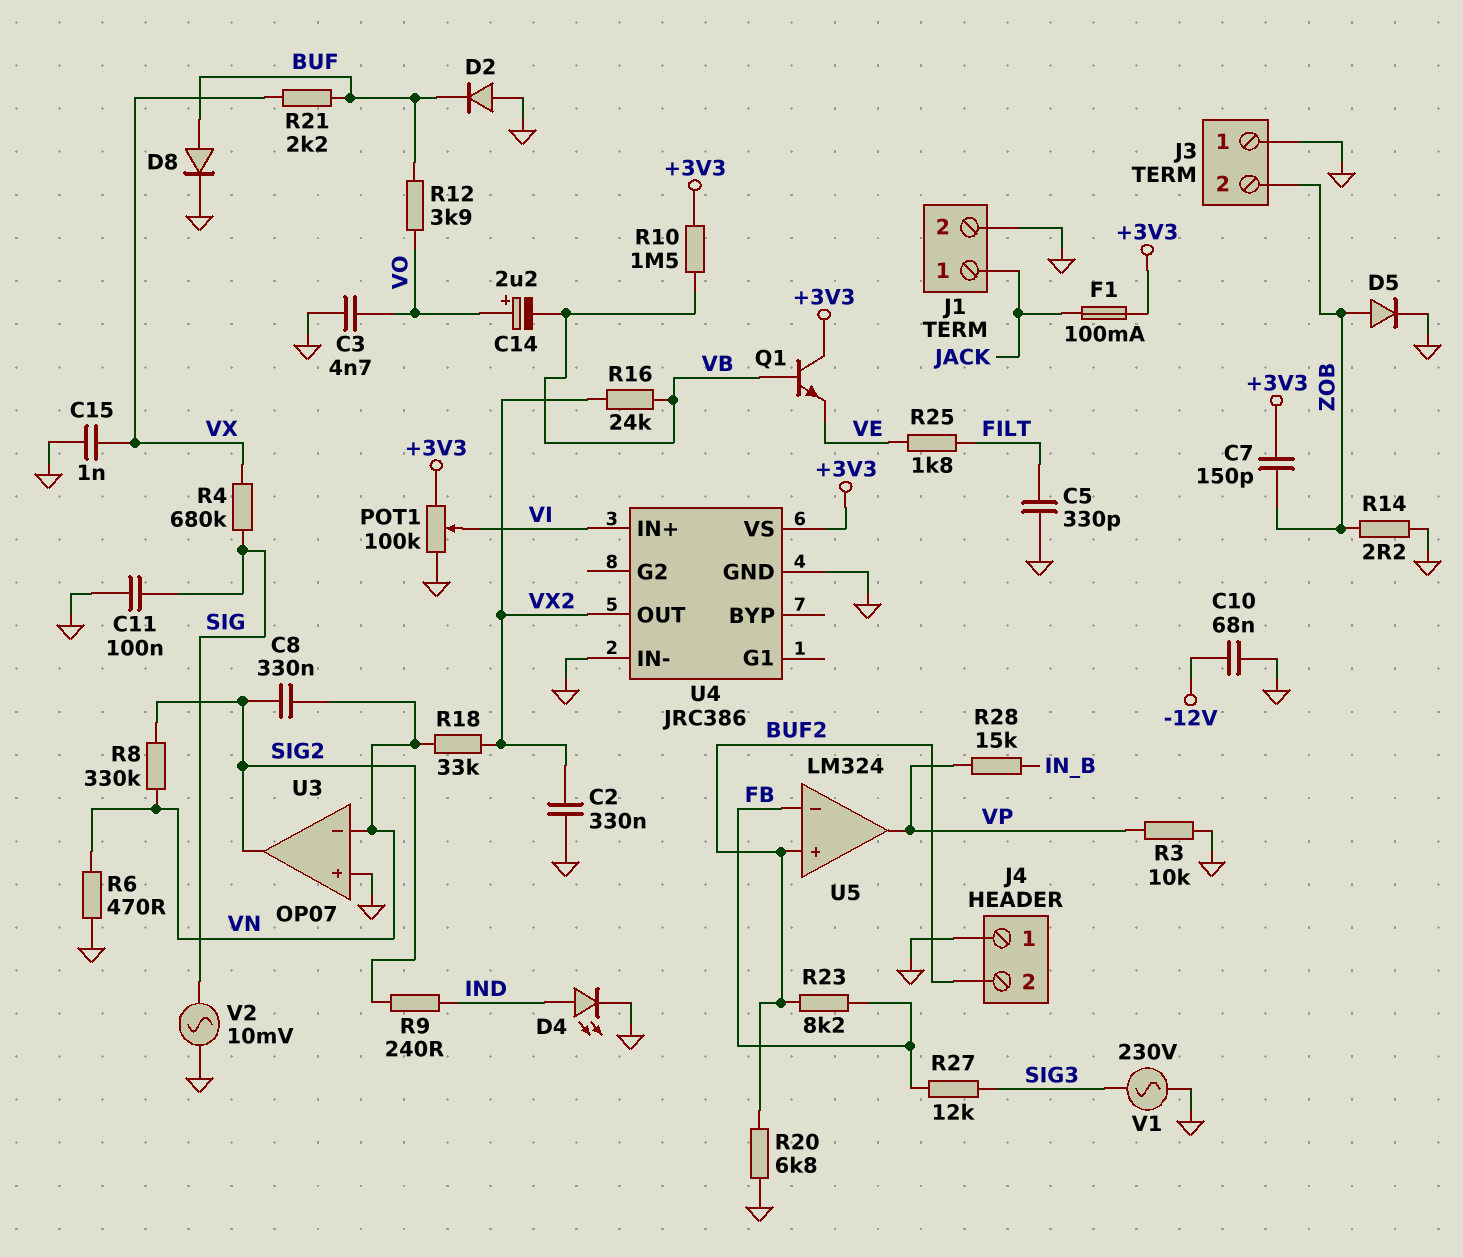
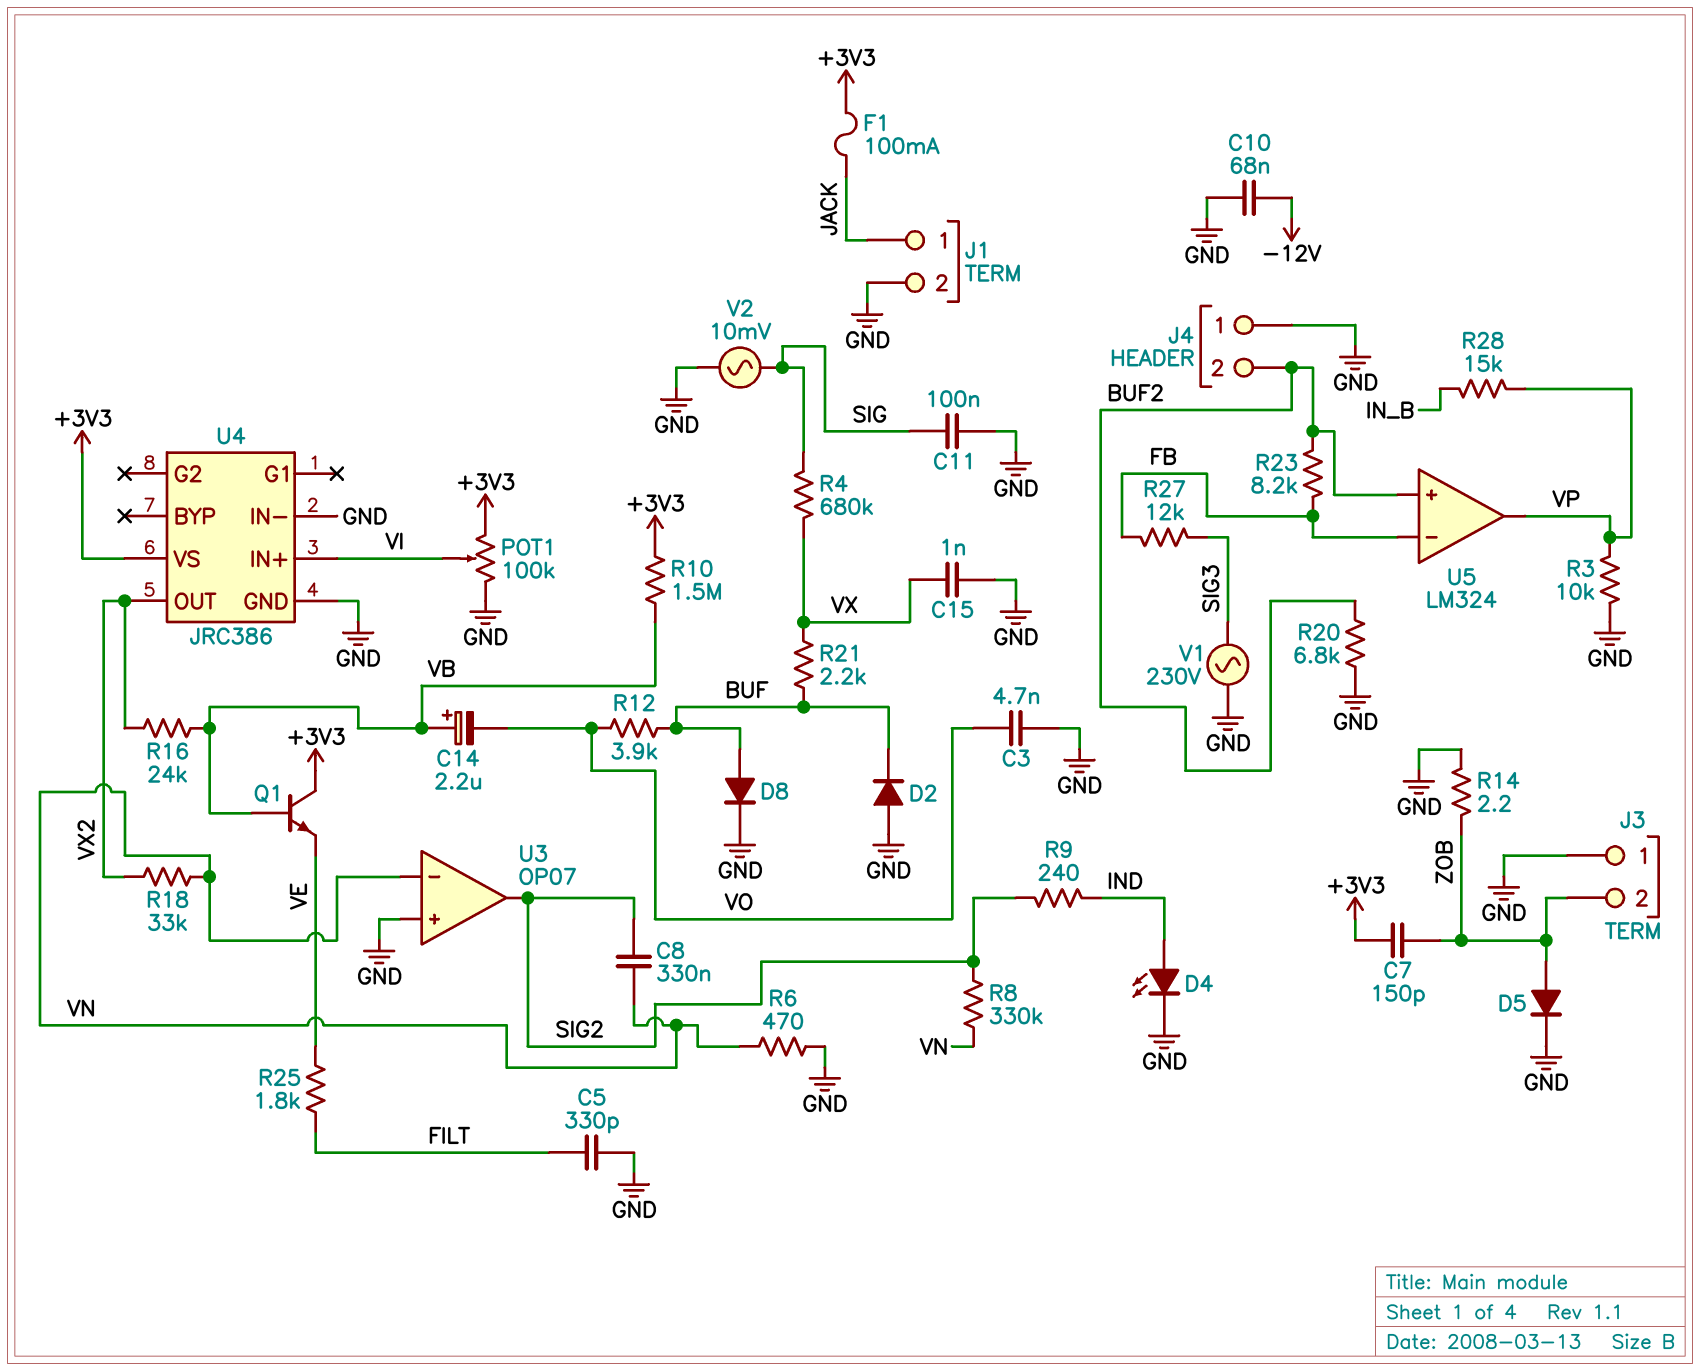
C2: 330nF (GND, VX2) -> none
C14: 2.2uF (plus VO, minus VB) -> 2.2uF (plus VB, minus VO)

